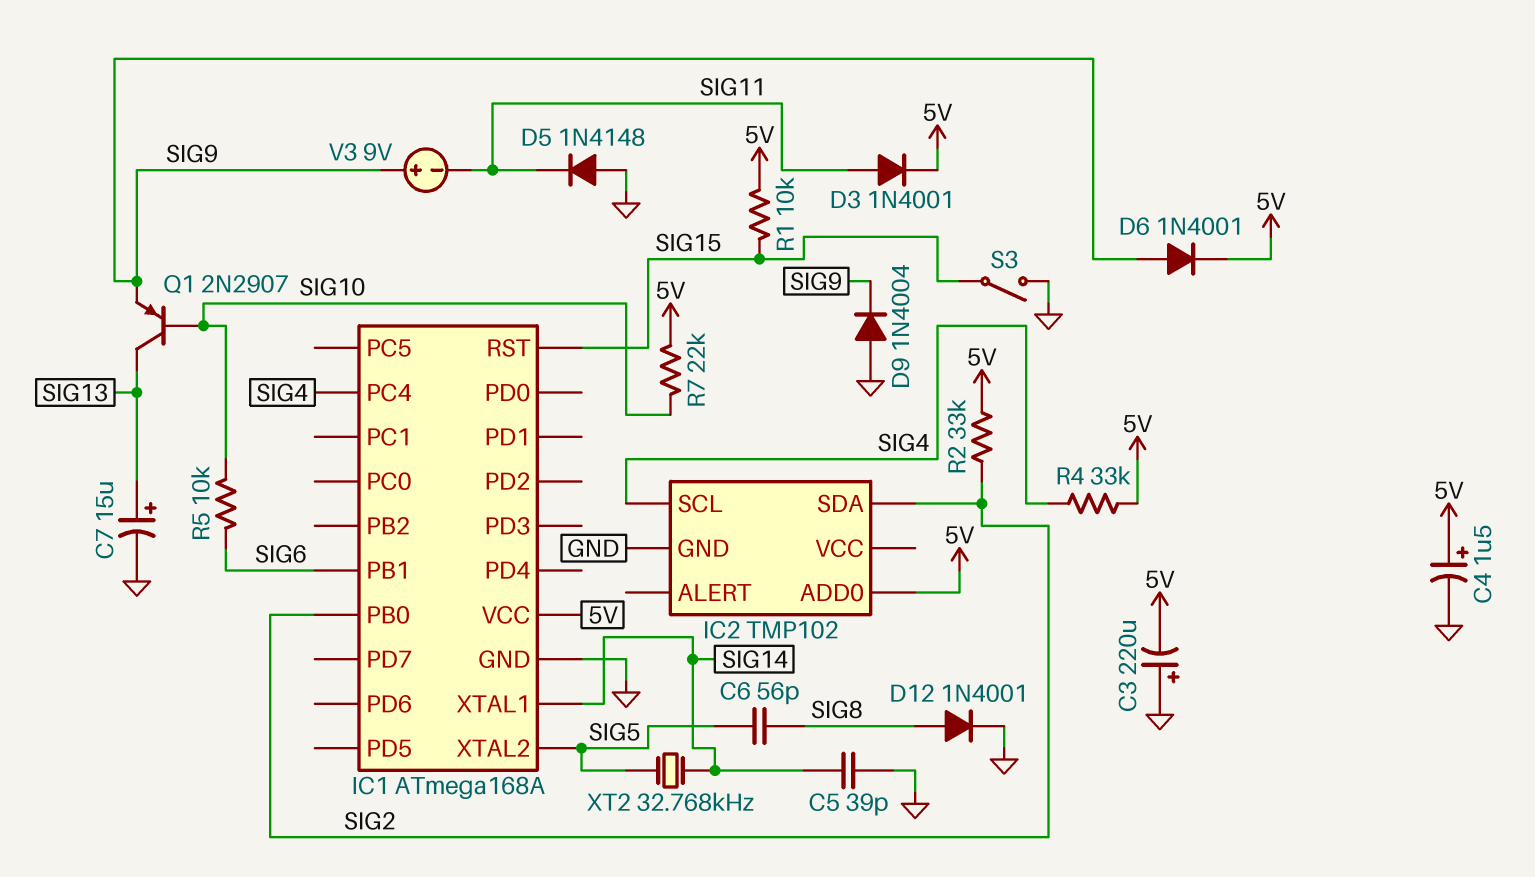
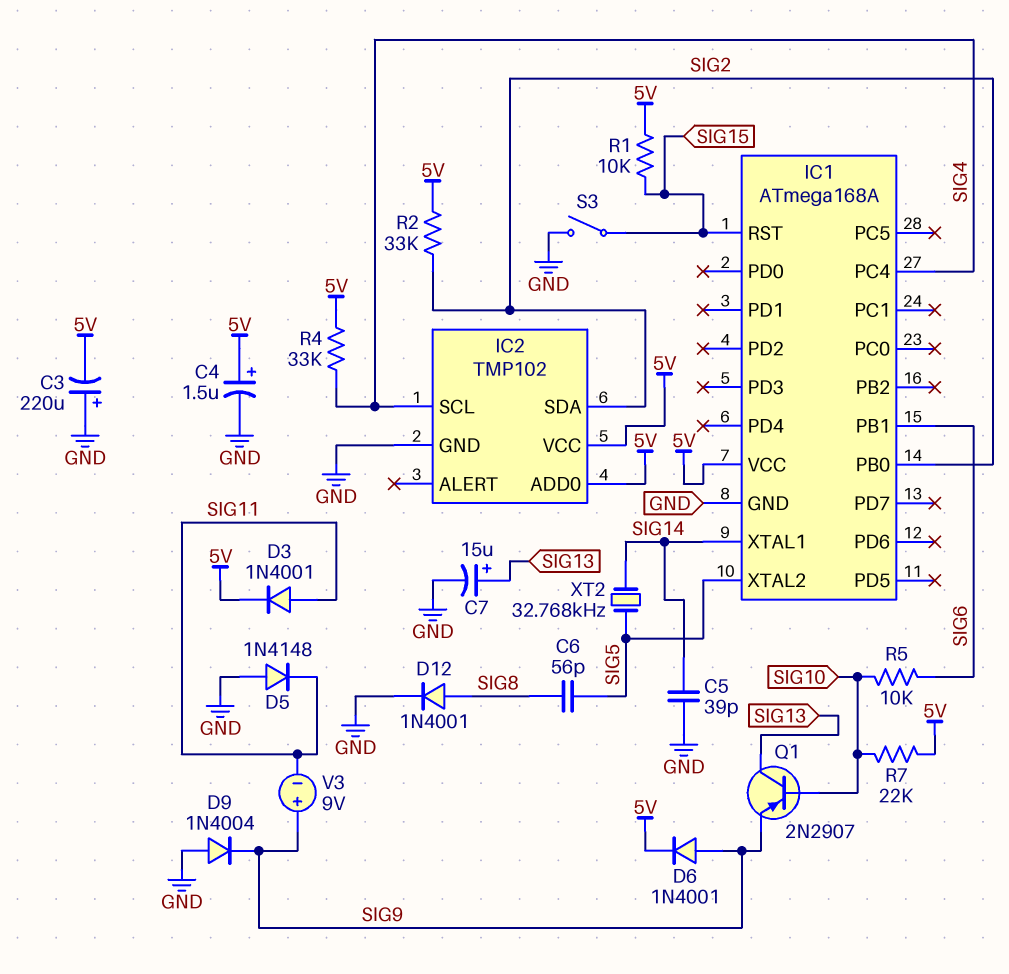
IC2 pin VCC: none -> 5V

